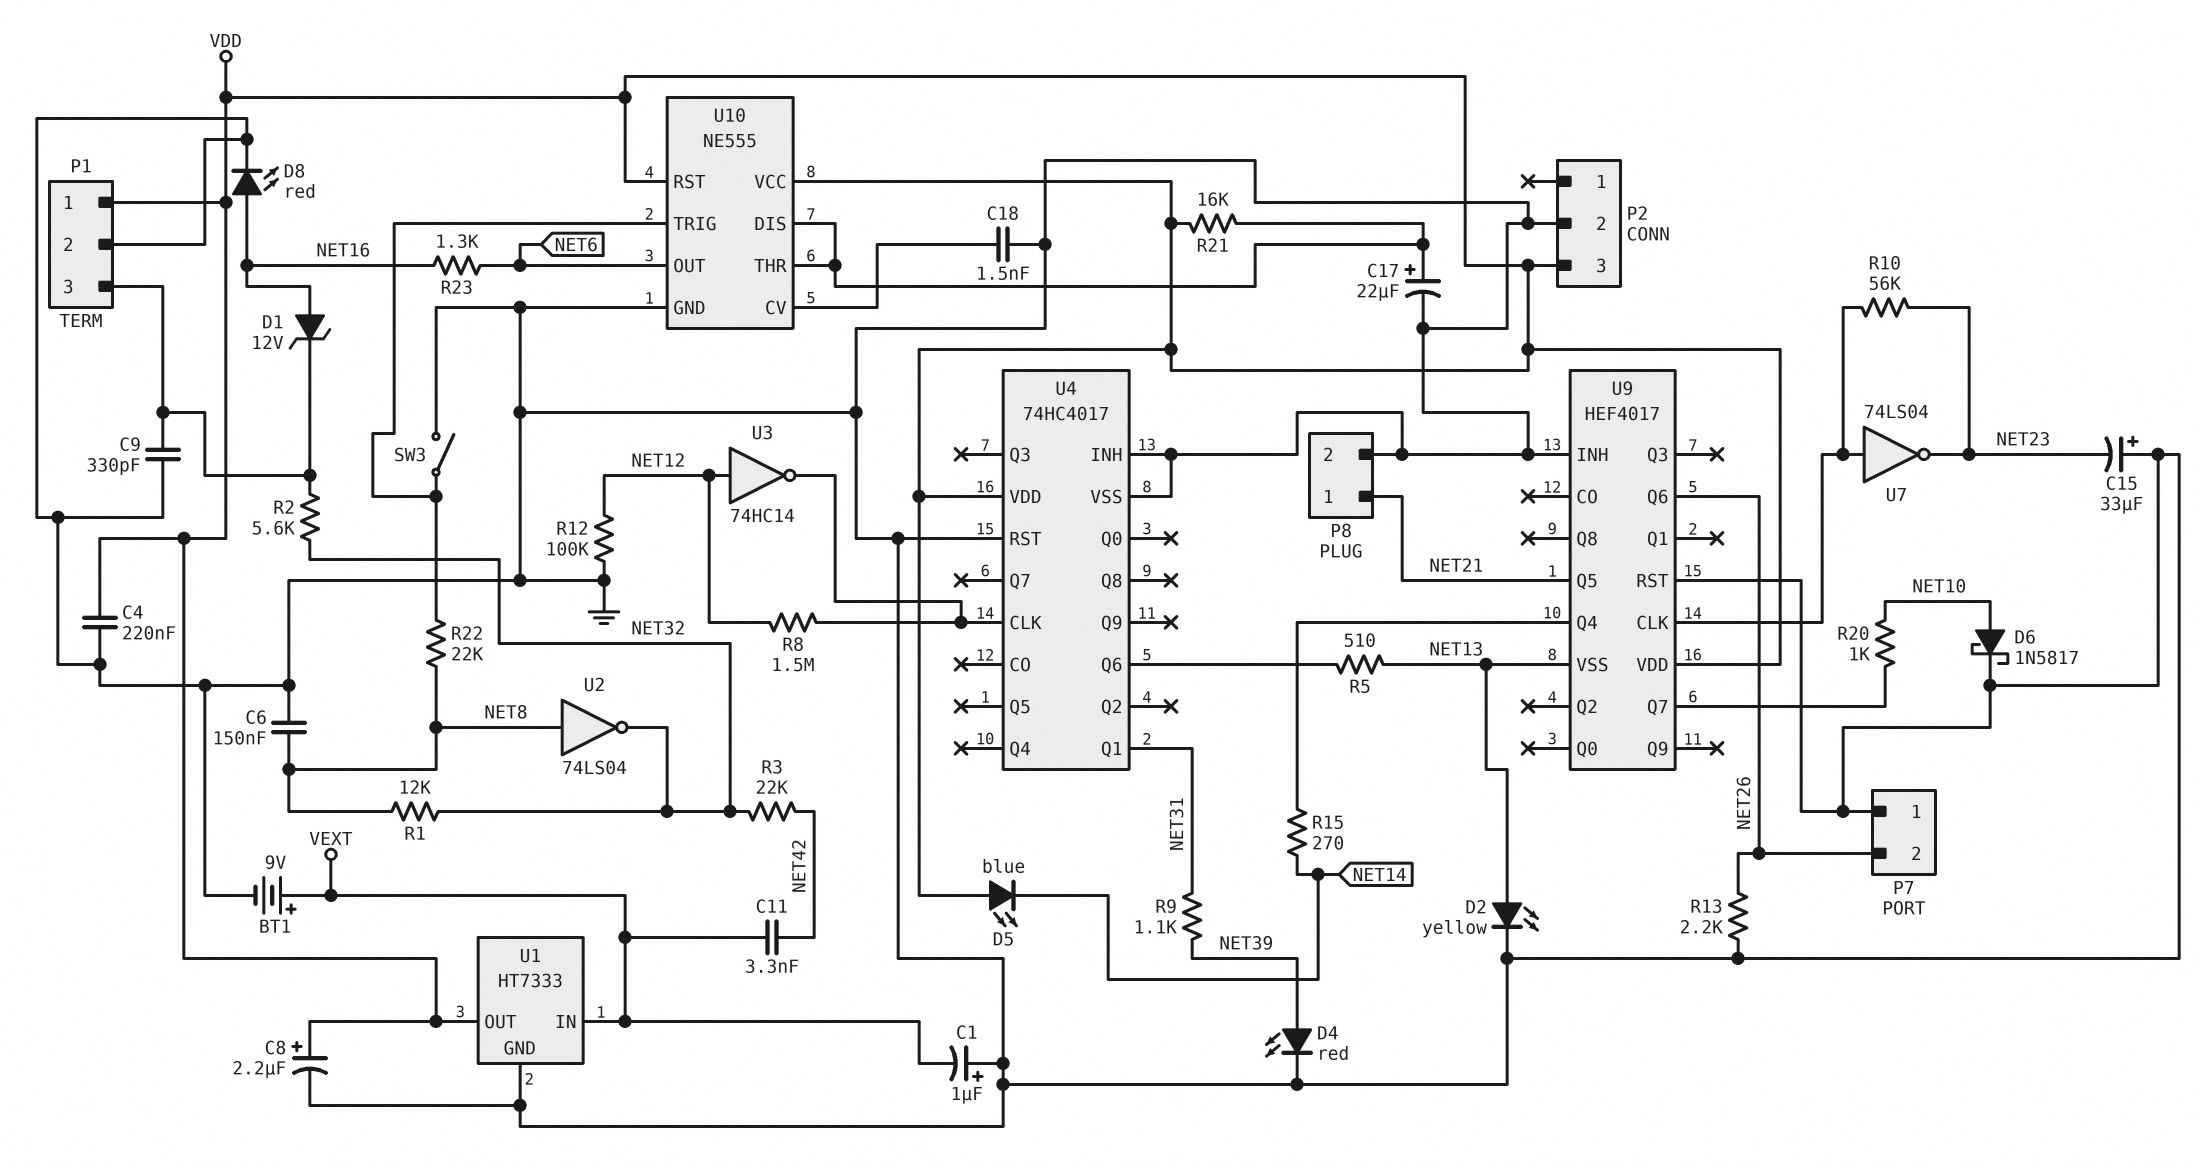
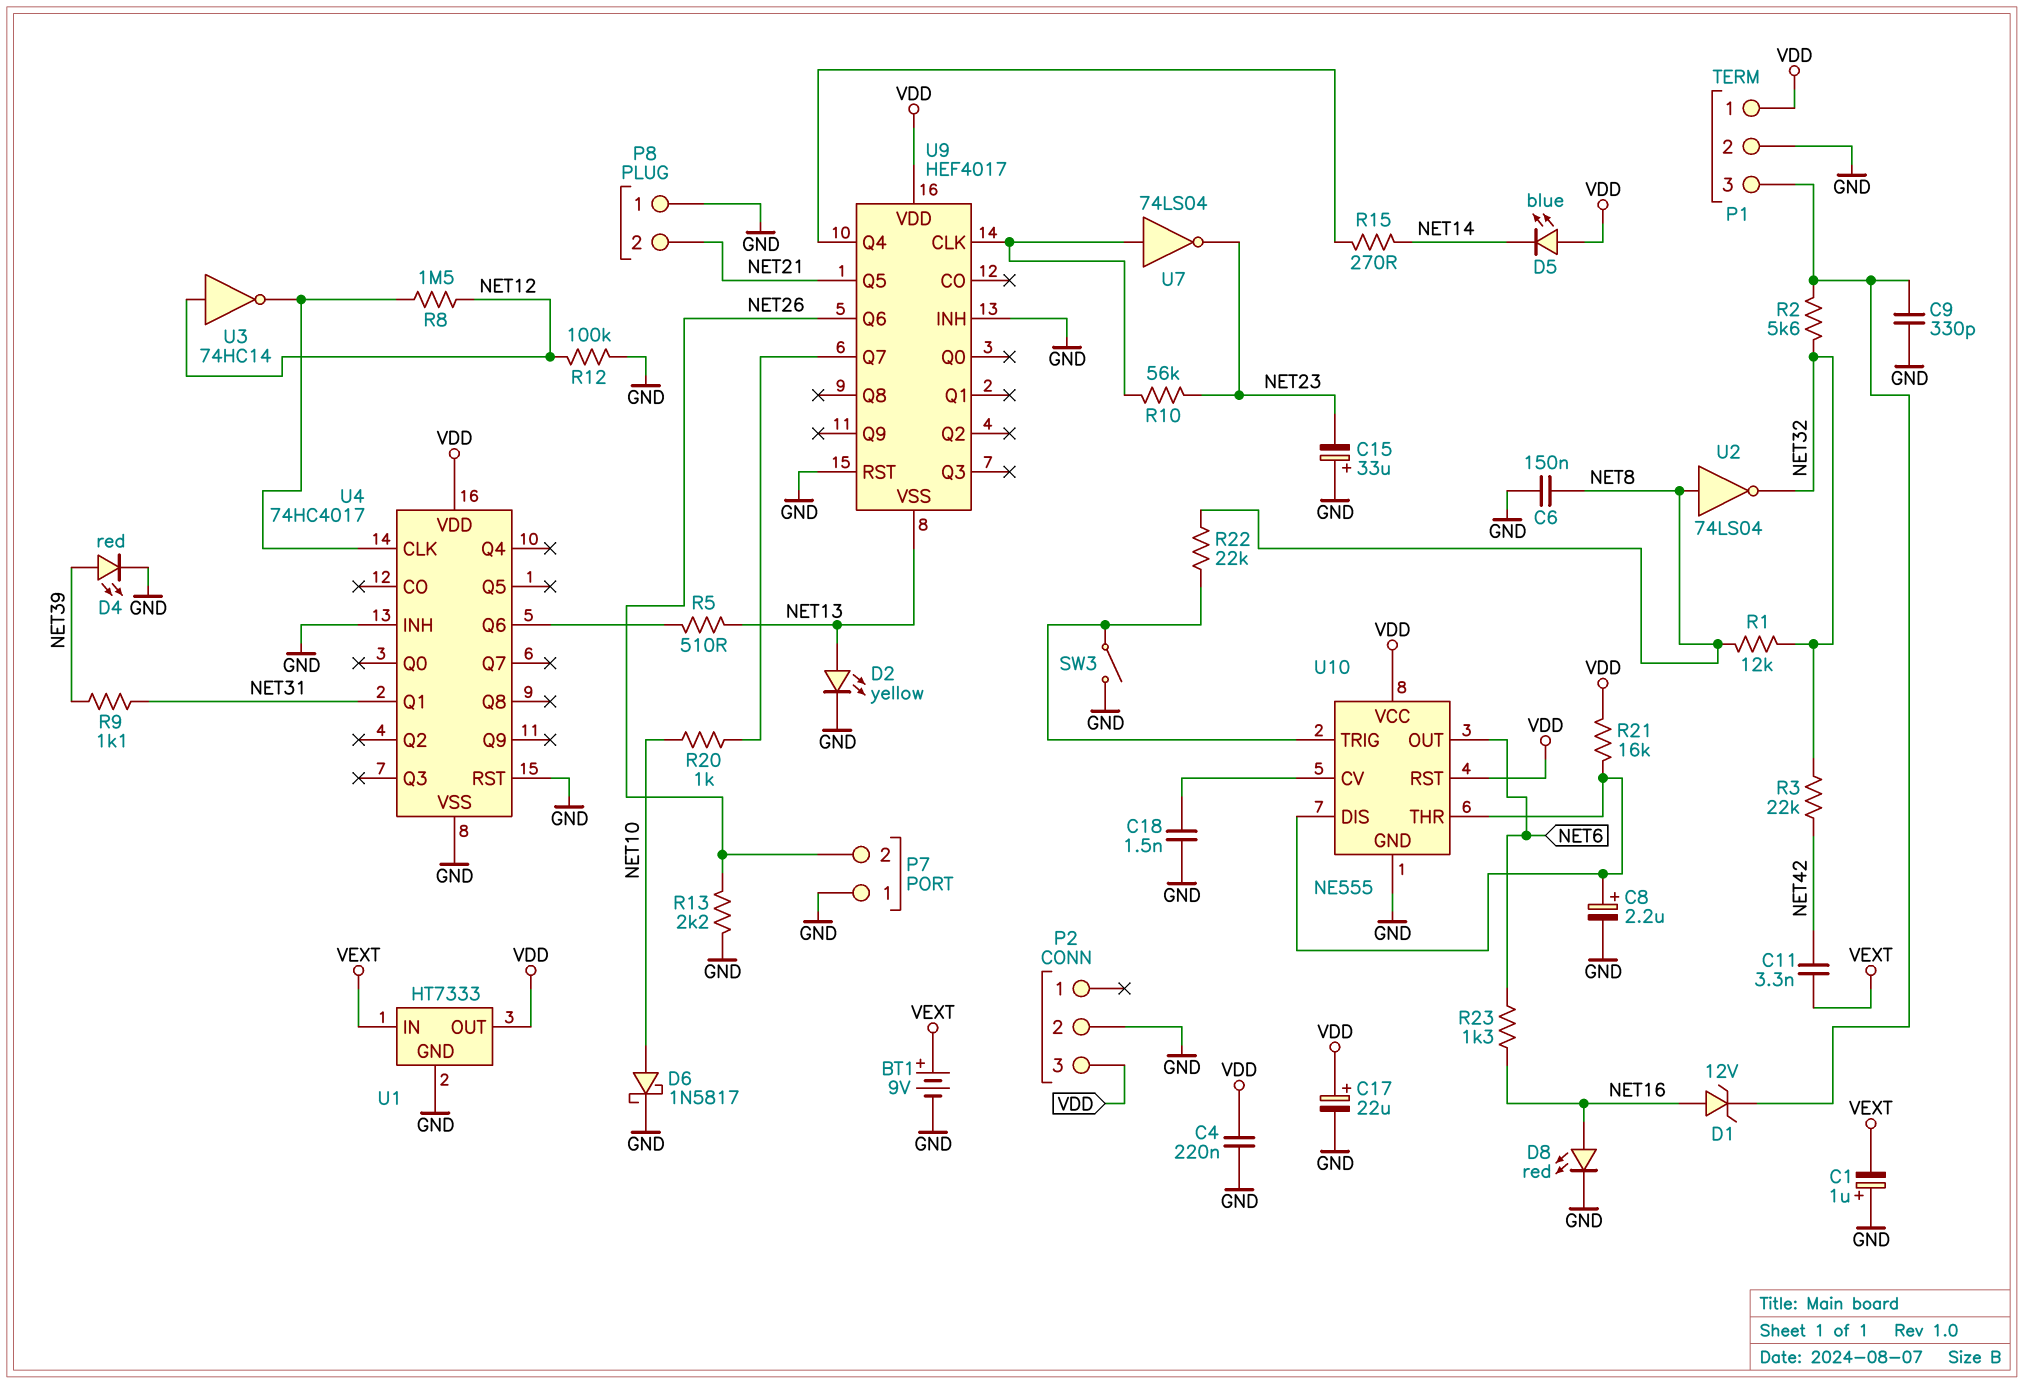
C8: 2.2uF (plus VDD, minus GND) -> 2.2uF (plus U10/DIS, minus GND)
C17: 22uF (plus U10/DIS, minus GND) -> 22uF (plus VDD, minus GND)
P8 pin 1: NET21 -> GND
P8 pin 2: GND -> NET21

